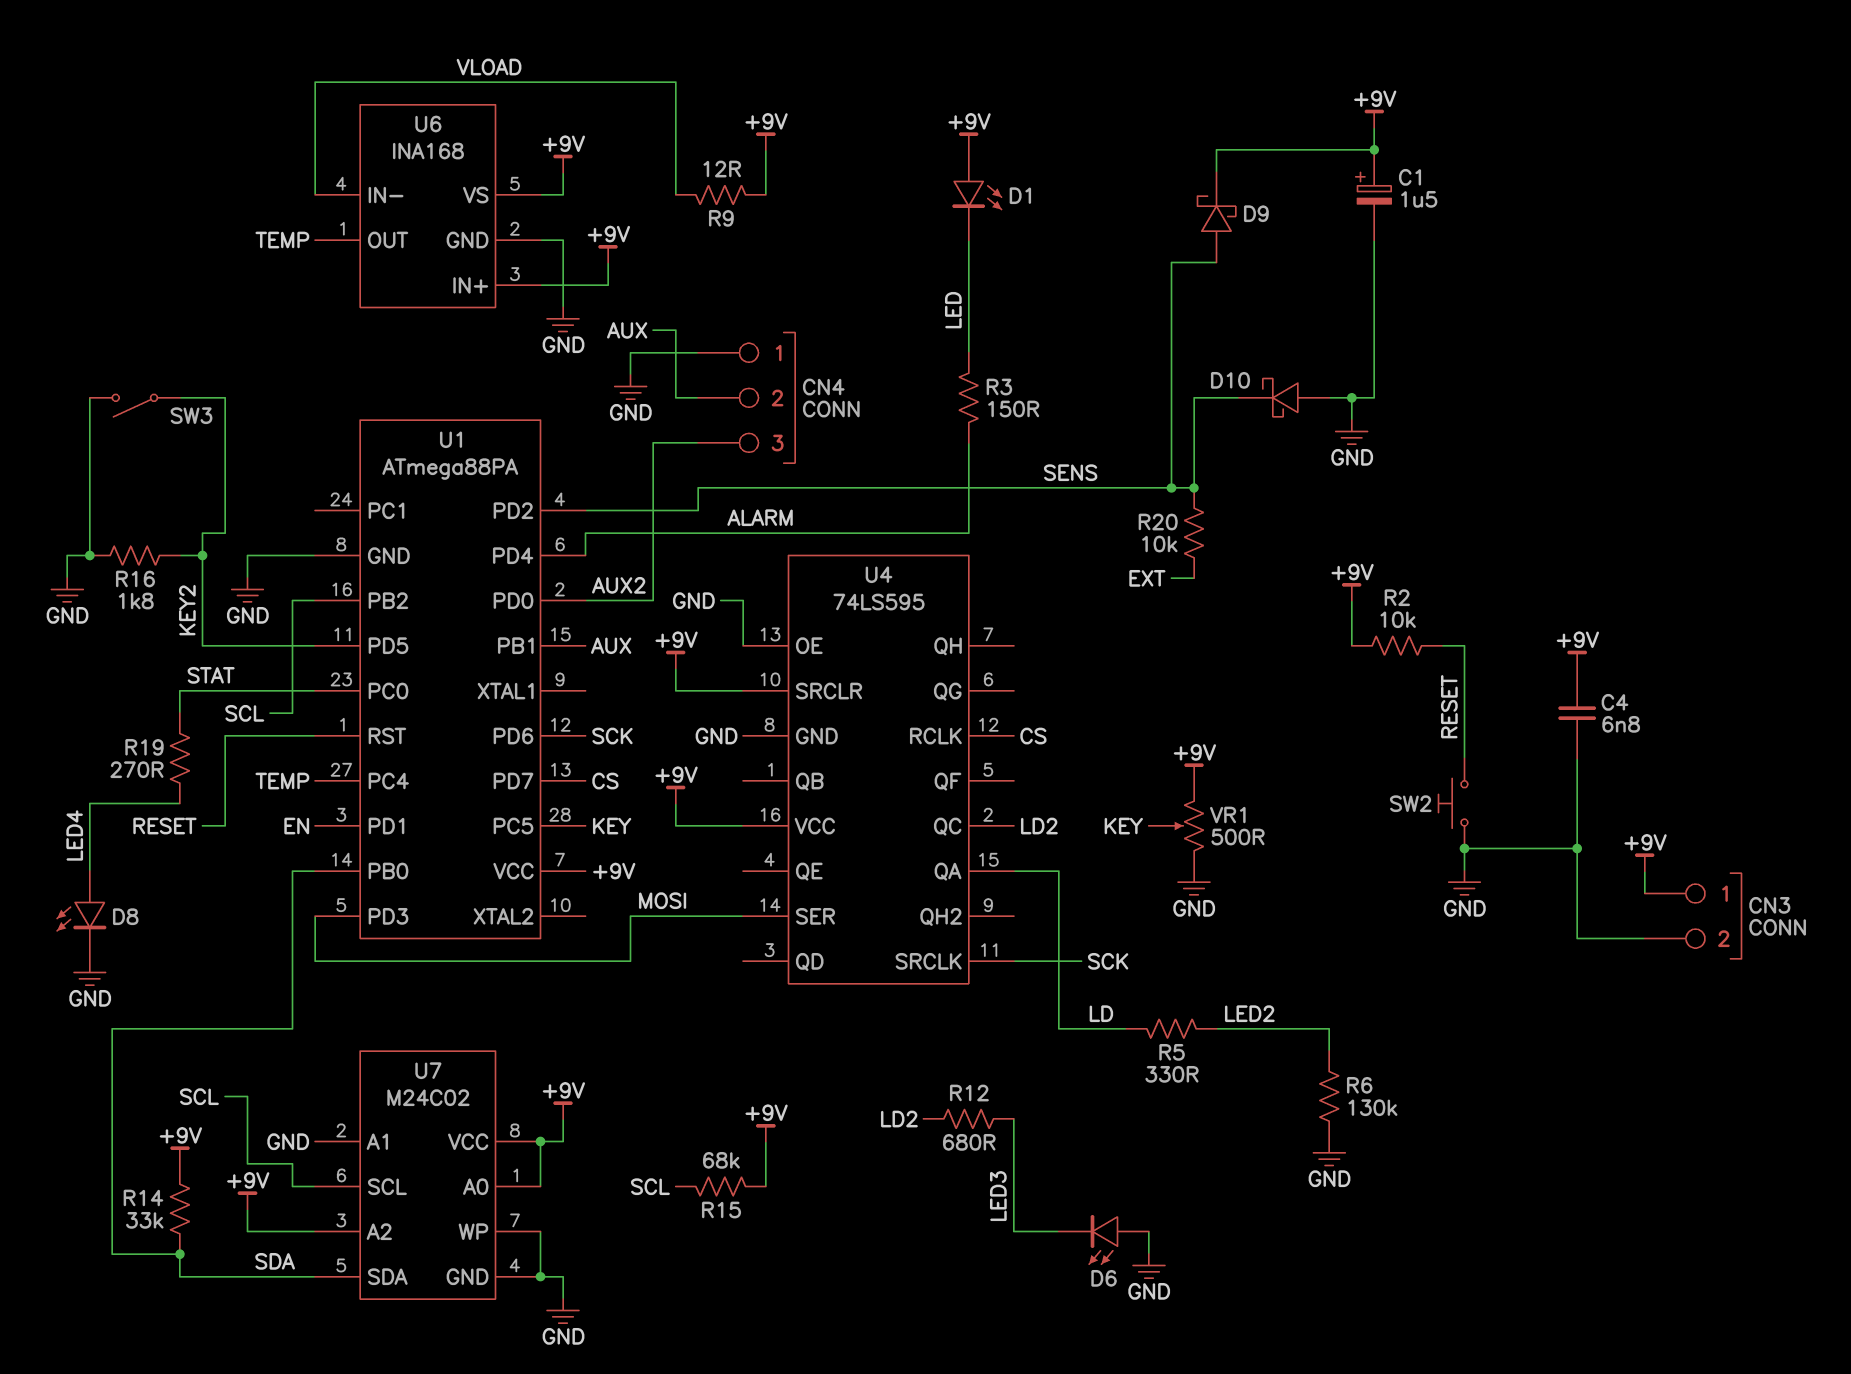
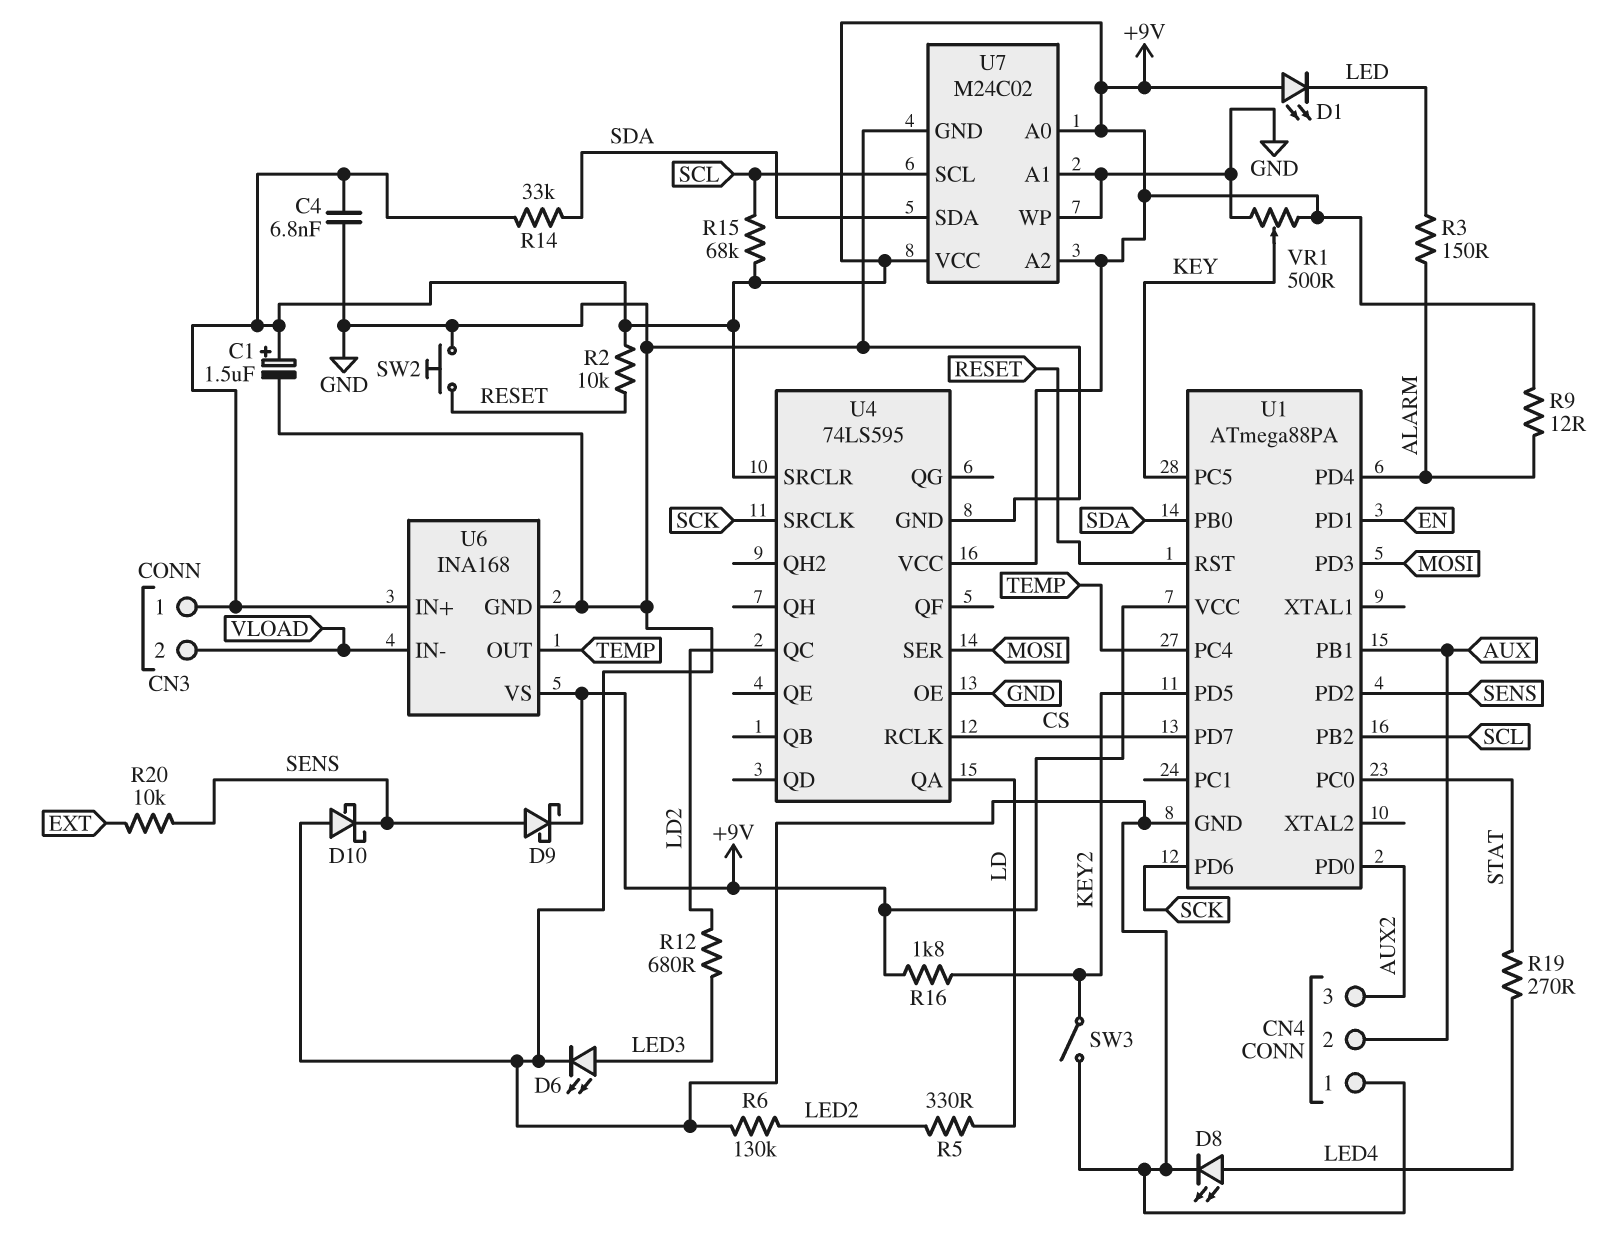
CN3 pin 2: GND -> VLOAD
D6: LED (A GND, K LED3) -> LED (A LED3, K GND)
R9: 12 (+9V, VLOAD) -> 12 (+9V, ALARM)
R16: 1.8k (GND, KEY2) -> 1.8k (+9V, KEY2)

